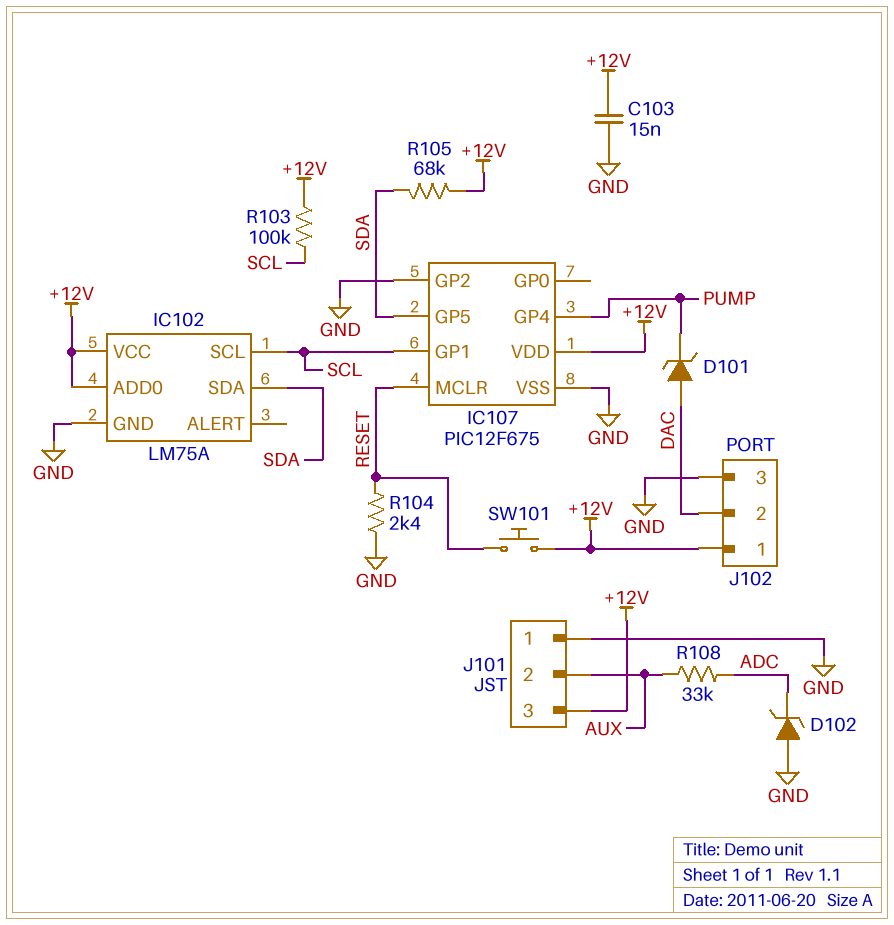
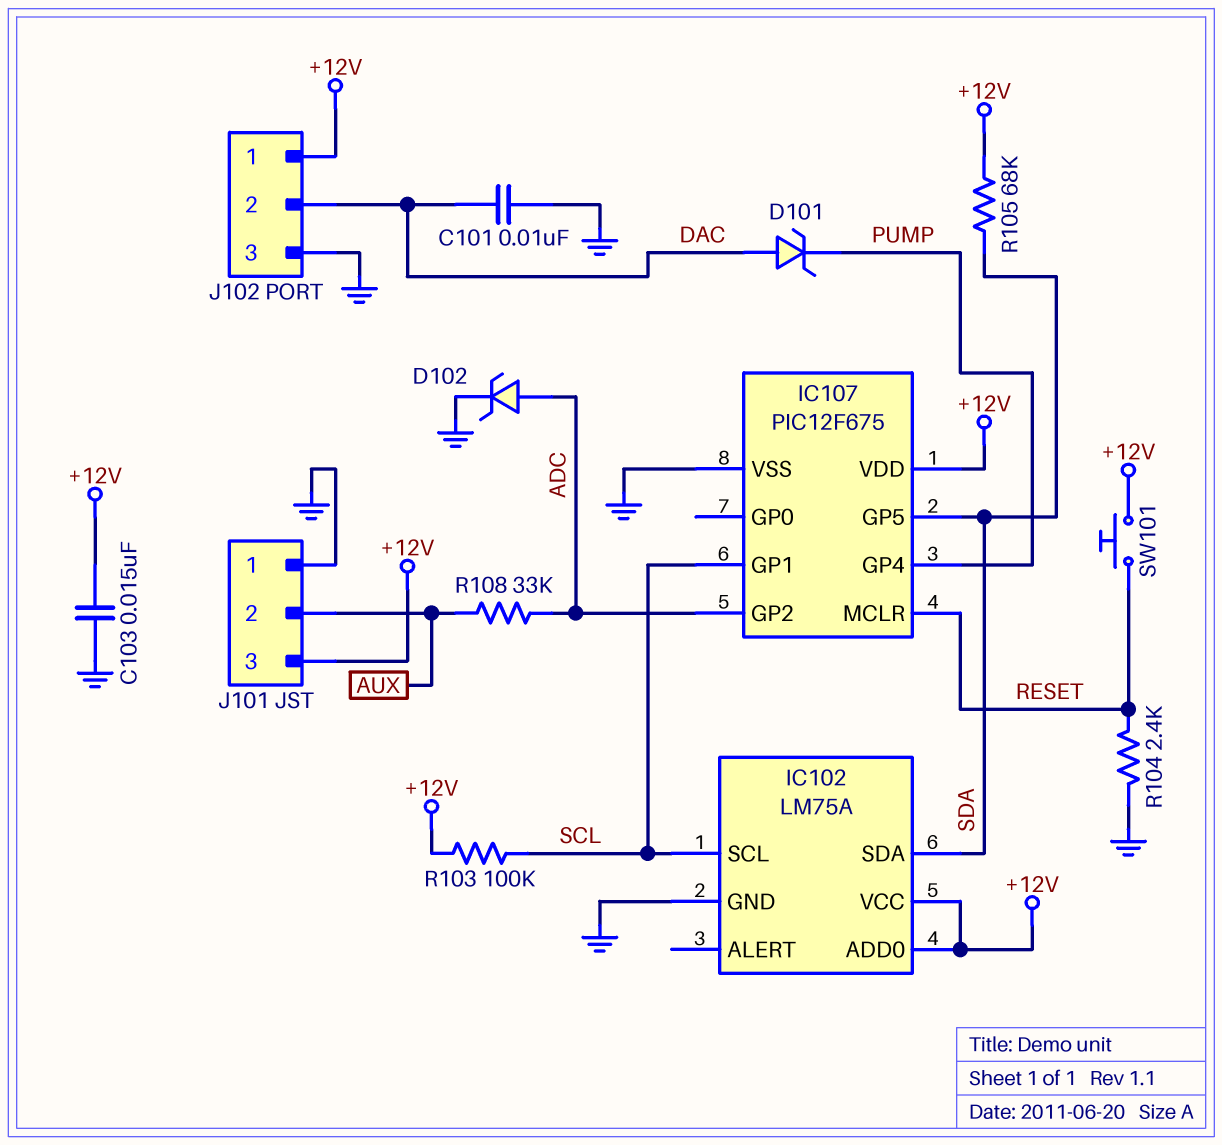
C101: none -> 10nF (DAC, GND)
D102: zener (A GND, K ADC) -> zener (A ADC, K GND)
IC107 pin GP2: GND -> ADC

